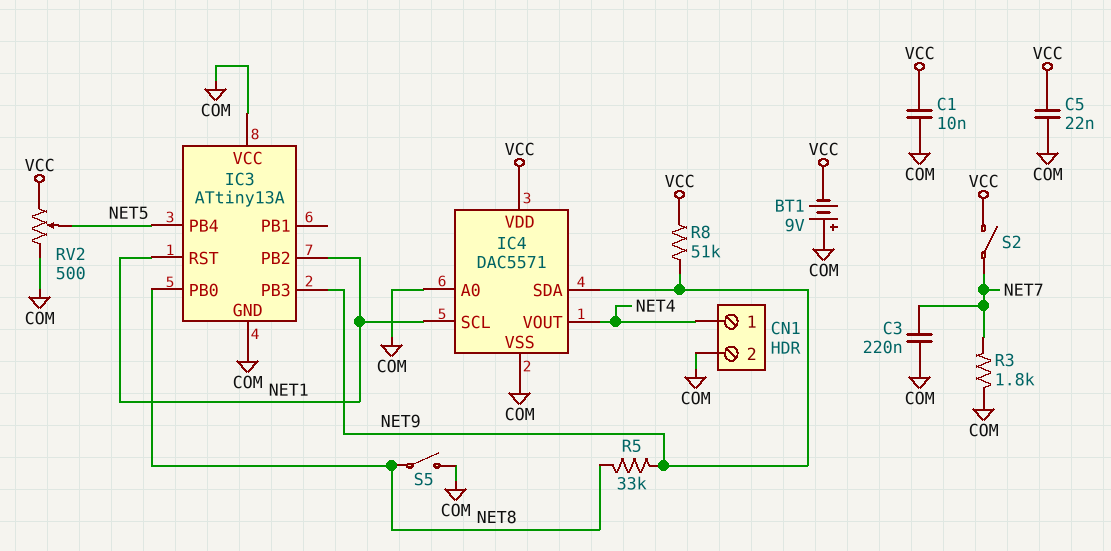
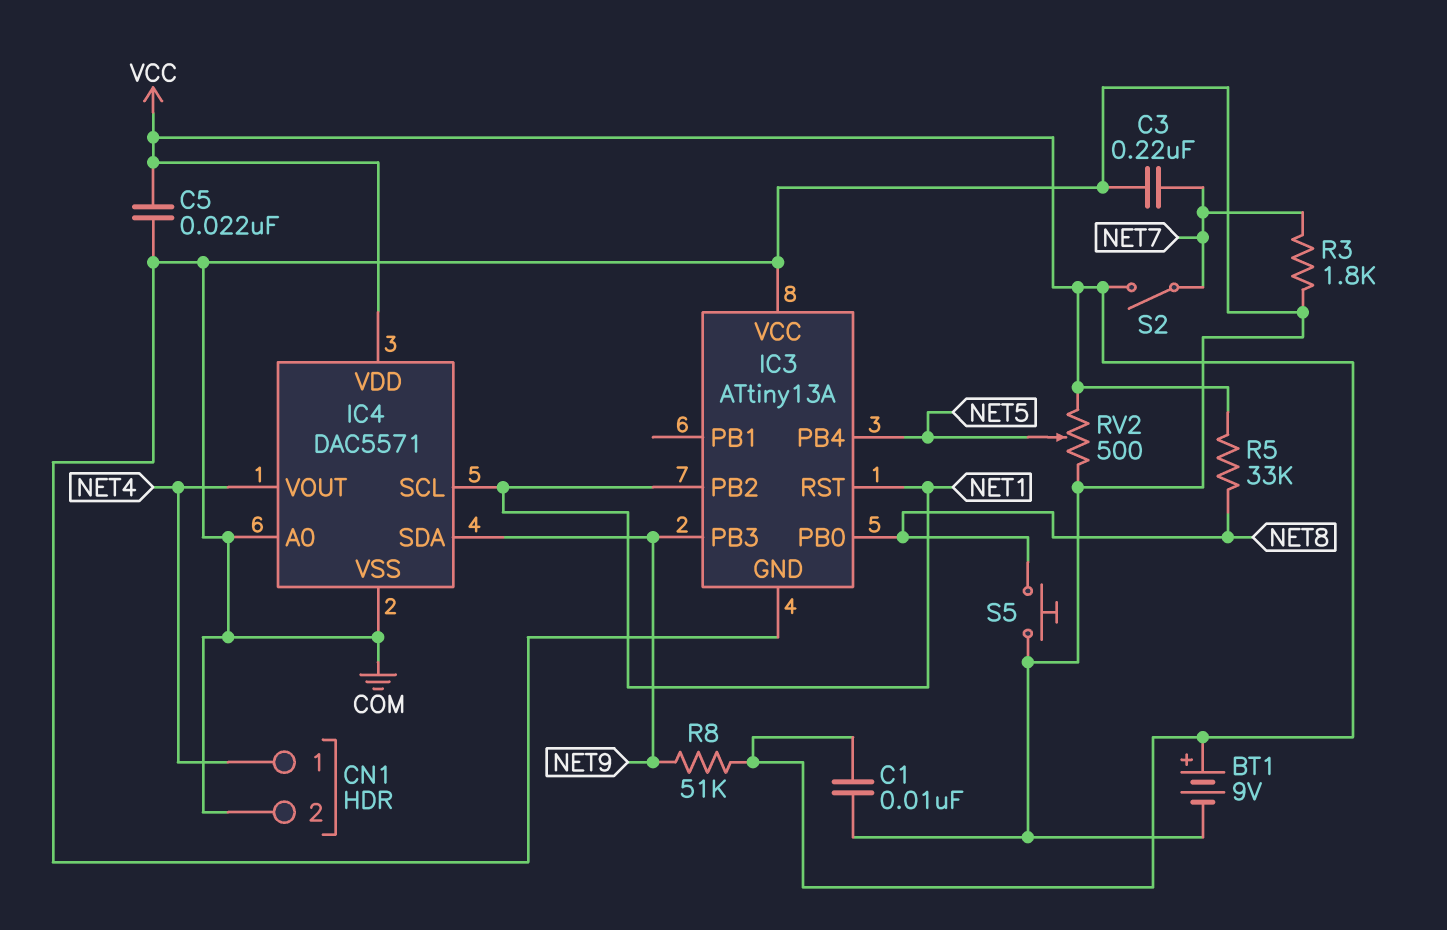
BT1: 9V (plus COM, minus VCC) -> 9V (plus VCC, minus COM)
R5: 33k (NET8, NET9) -> 33k (NET8, VCC)
S5: switch (COM, NET8) -> button (COM, NET8)

